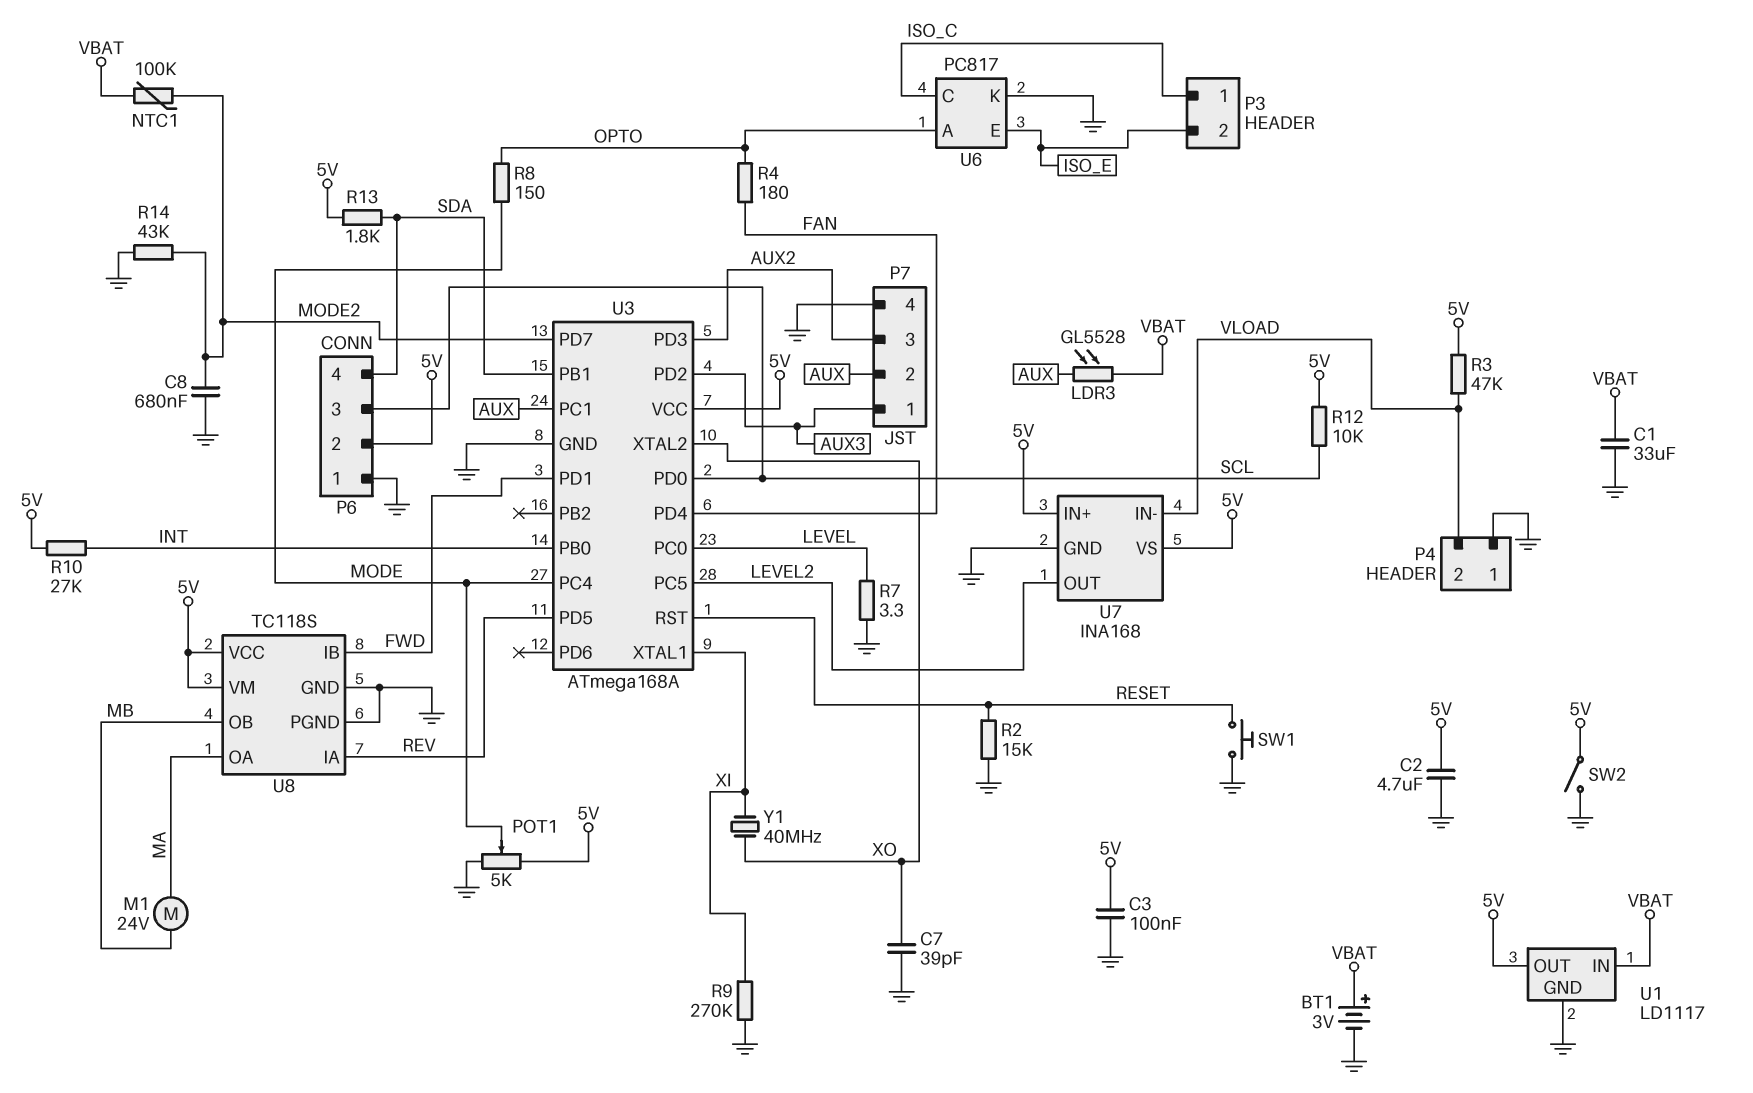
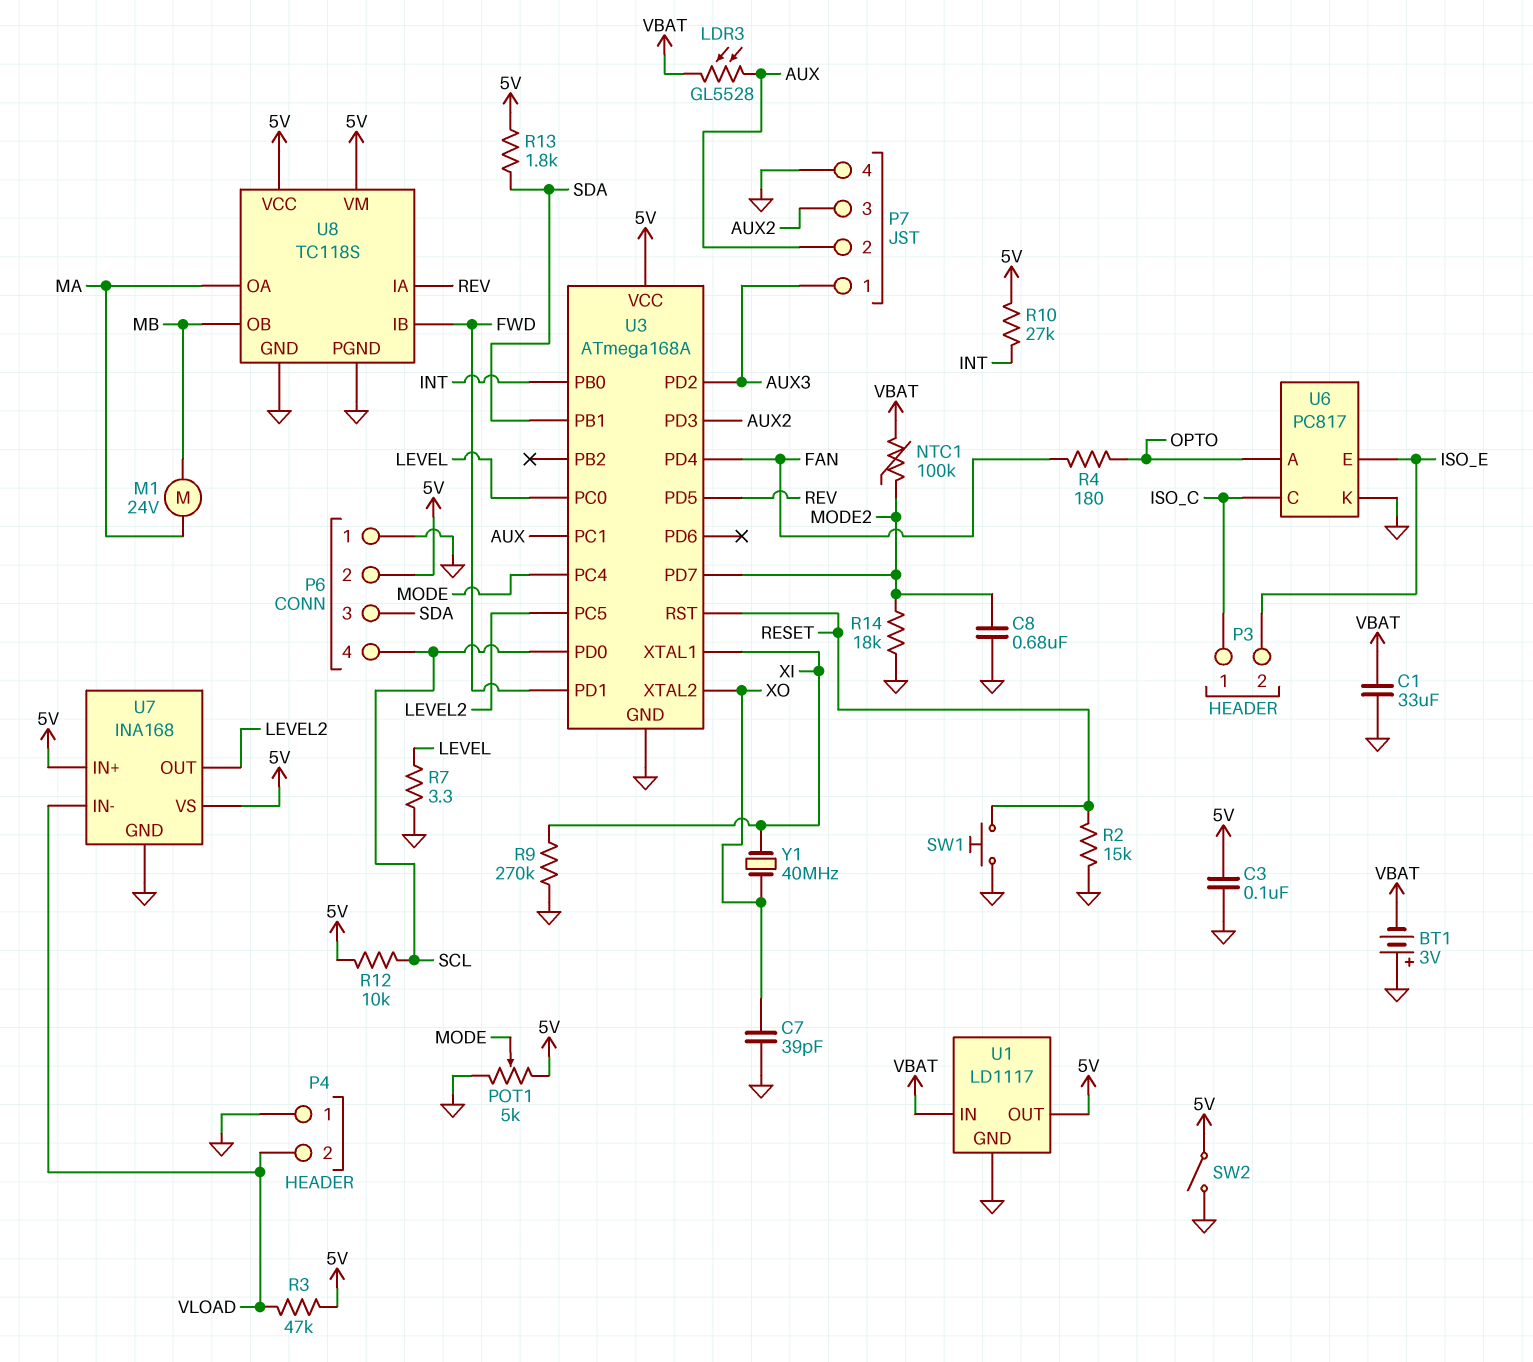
BT1: 3V (plus VBAT, minus GND) -> 3V (plus GND, minus VBAT)
C2: 4.7uF (5V, GND) -> none
P6 pin 3: SCL -> SDA
P6 pin 4: SDA -> SCL
R8: 150 (MODE, OPTO) -> none
R14: 43k (GND, MODE2) -> 18k (GND, MODE2)

